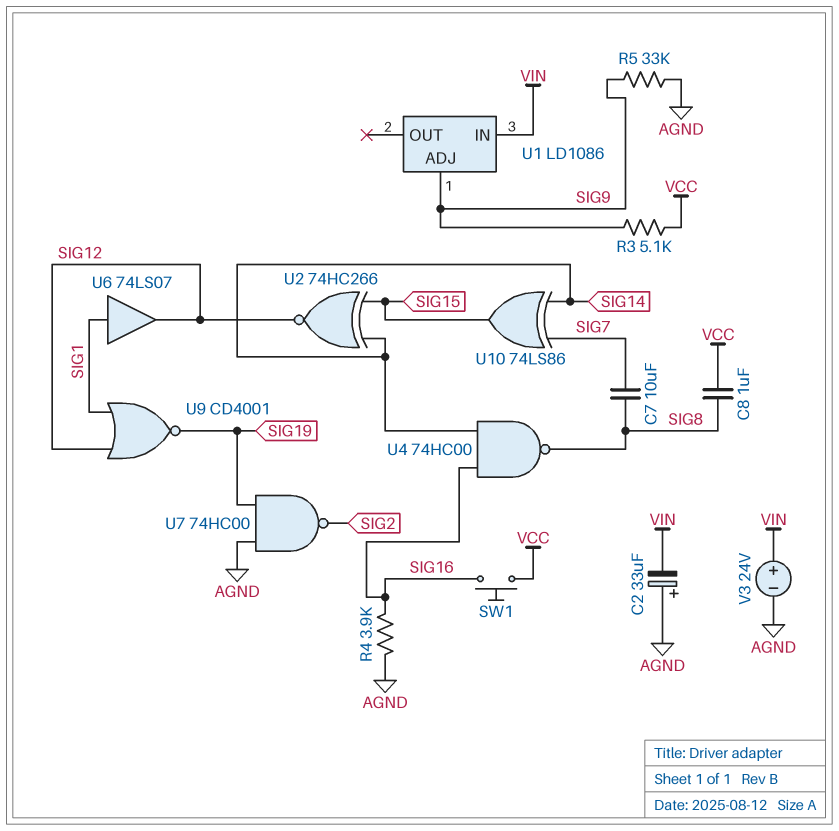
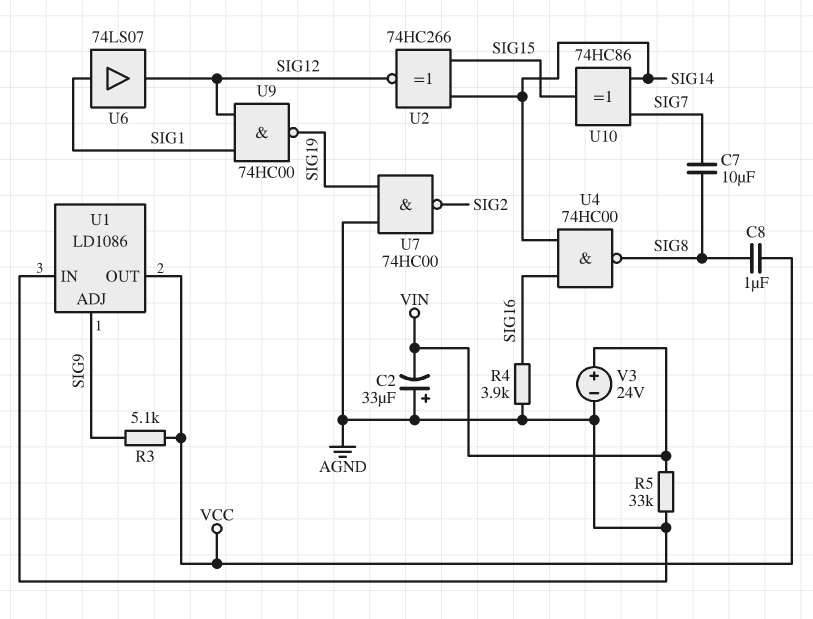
R5: 33k (AGND, SIG9) -> 33k (AGND, VIN)
SW1: button (SIG16, VCC) -> none
U1 pin IN: VIN -> AGND
U1 pin OUT: none -> VCC
U9: NOR CD4001 (in SIG1, in SIG12, out SIG19) -> NAND 74HC00 (in SIG1, in SIG12, out SIG19)
U10: XOR 74LS86 (in SIG7, in SIG14, out SIG15) -> XOR 74HC86 (in SIG7, in SIG14, out SIG15)

